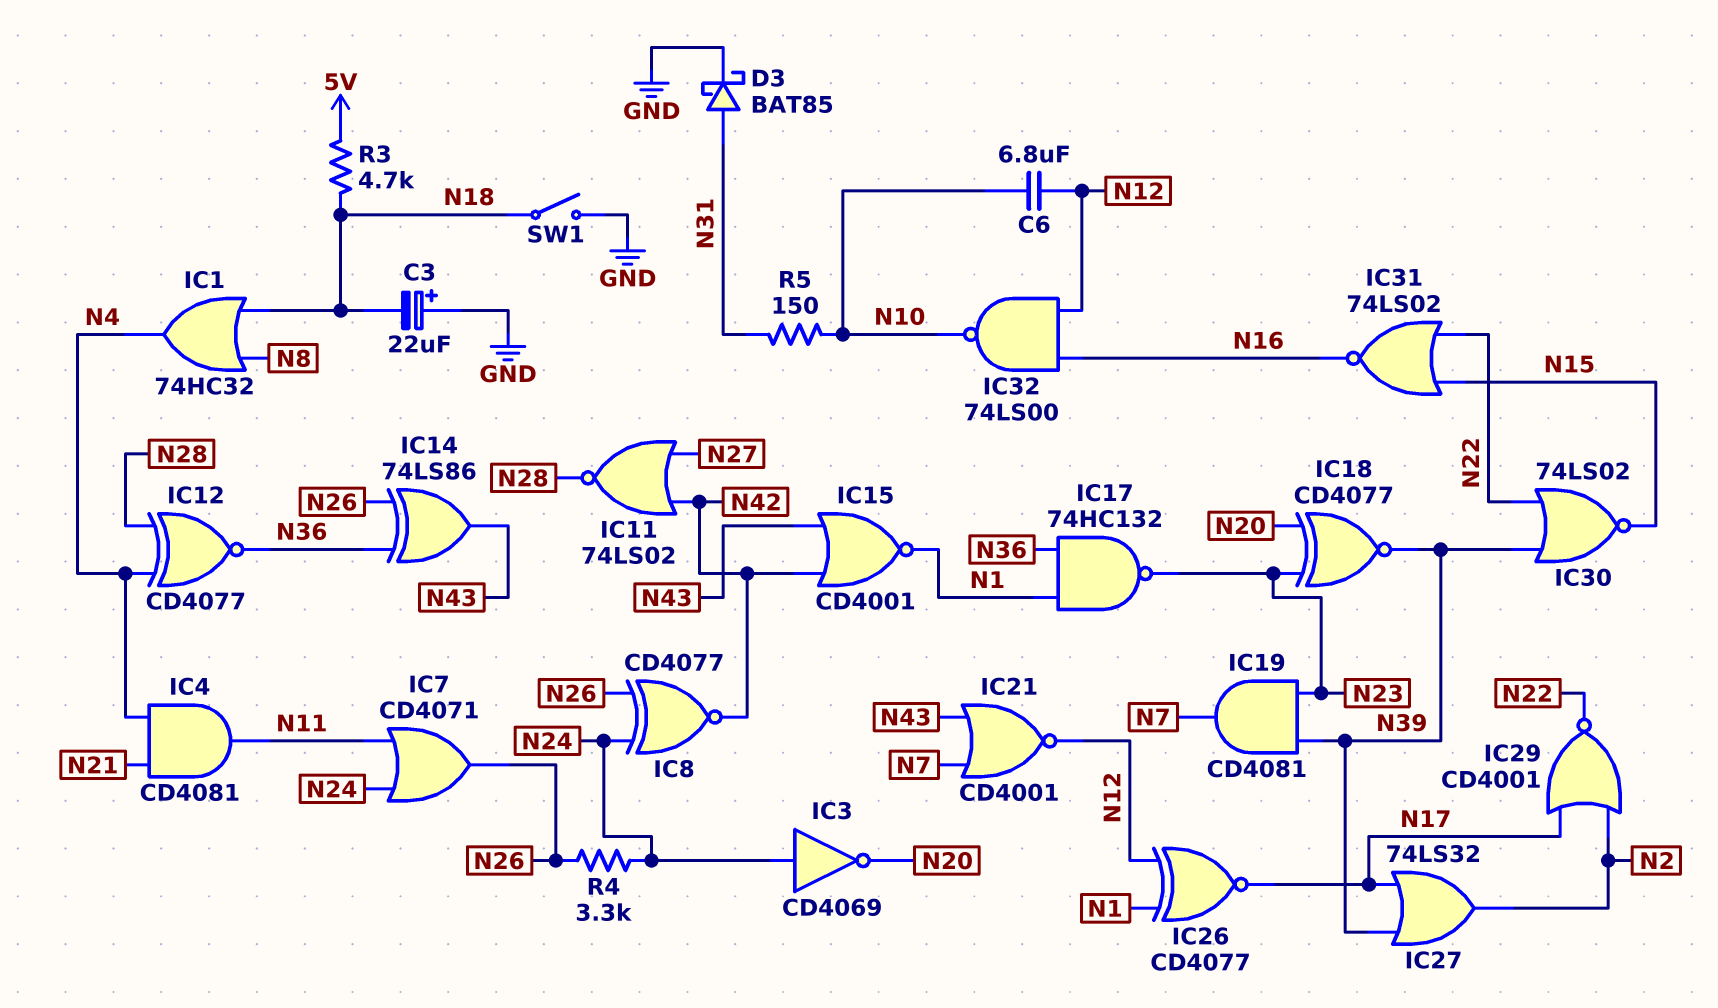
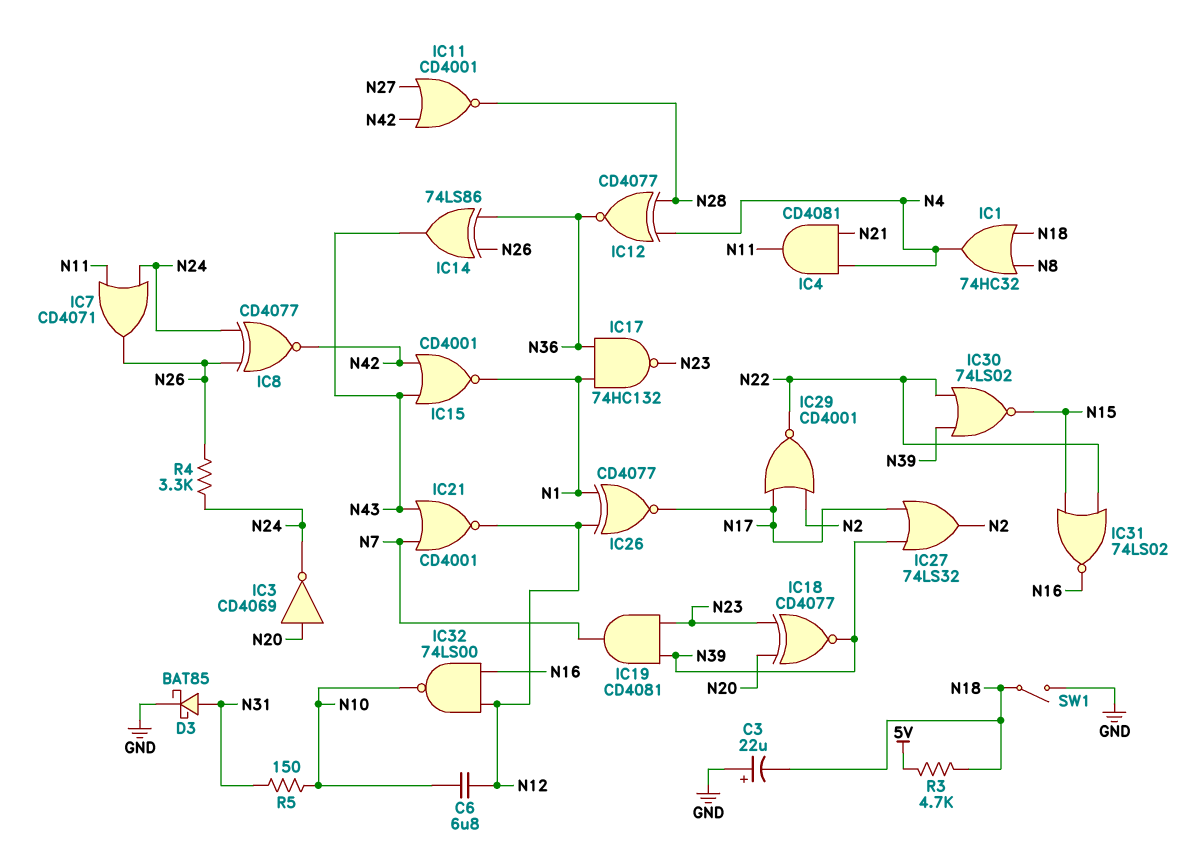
IC3: NOT CD4069 (in N24, out N20) -> NOT CD4069 (in N20, out N24)
IC11: NOR 74LS02 (in N27, in N42, out N28) -> NOR CD4001 (in N27, in N42, out N28)

